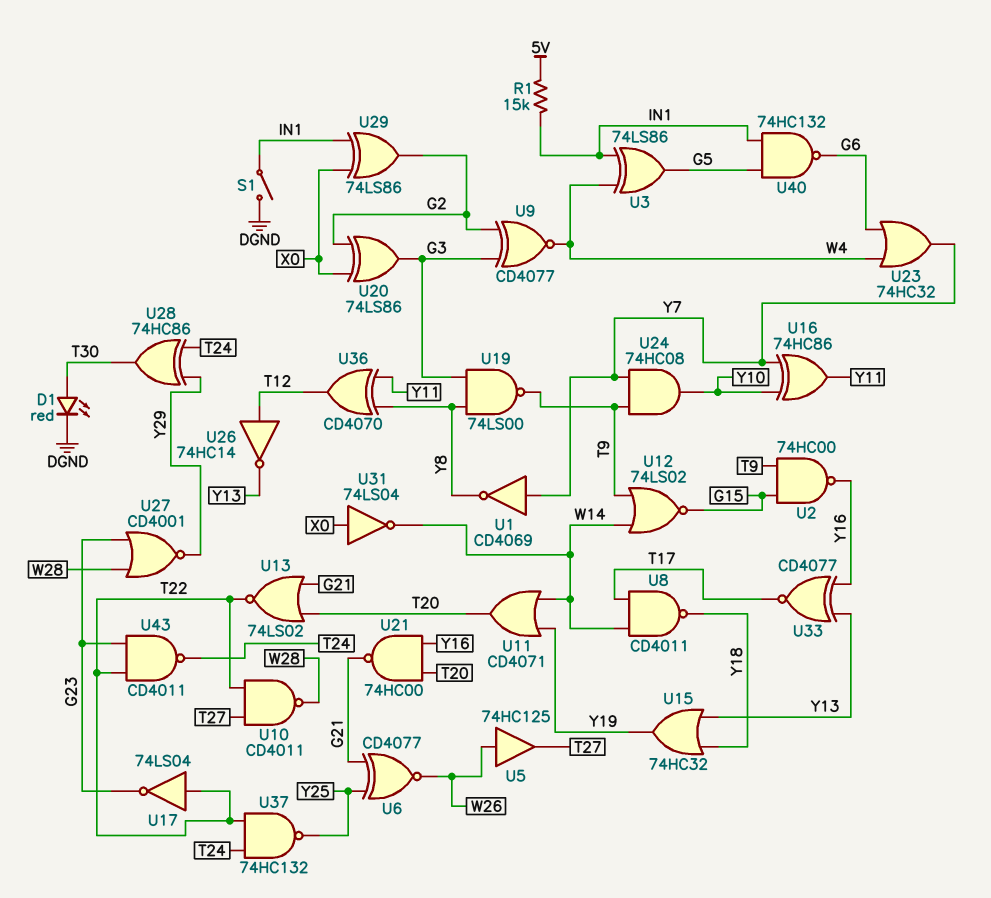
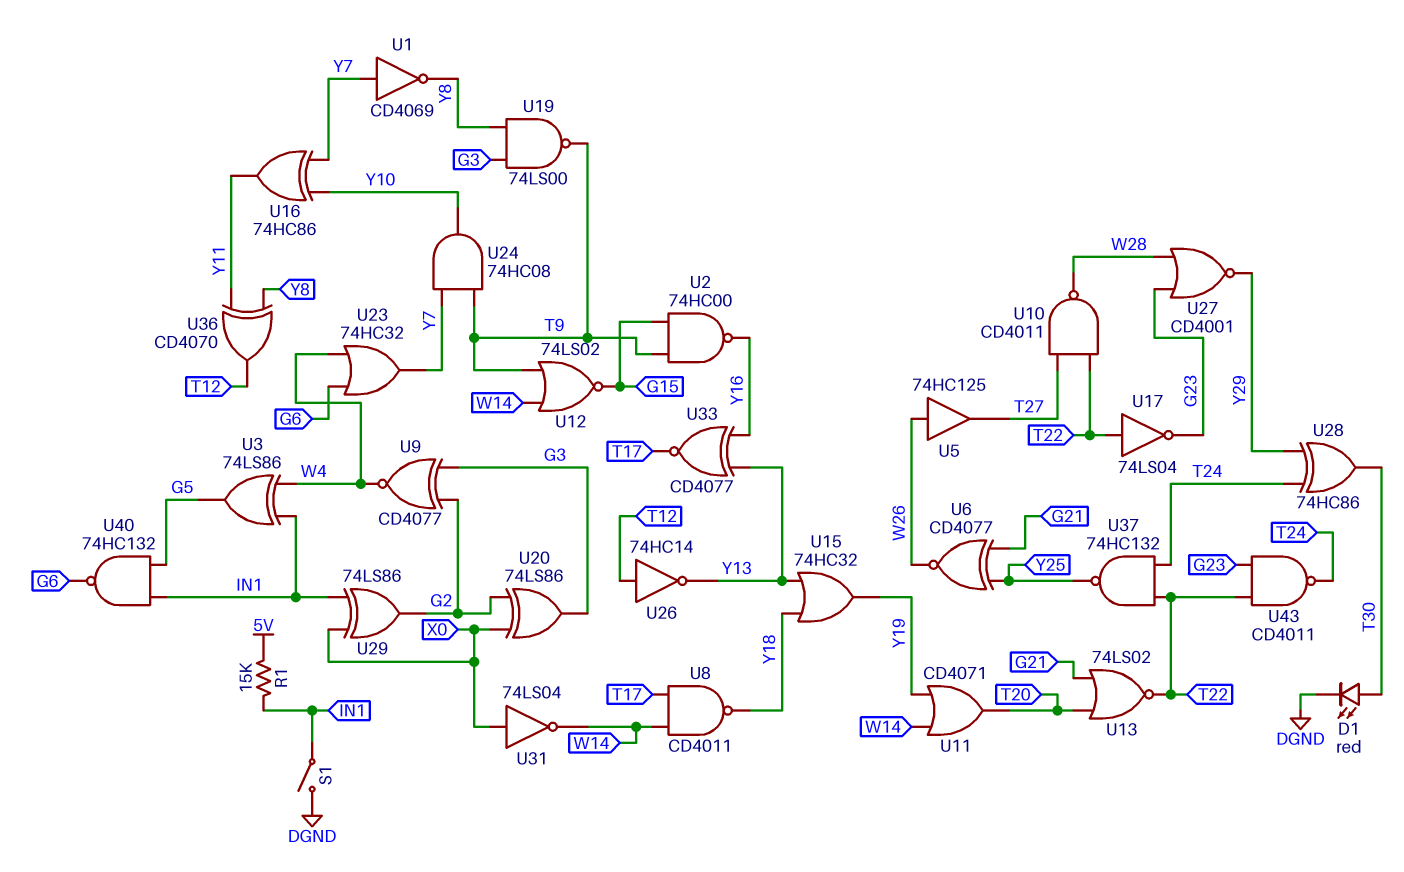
U21: NAND 74HC00 (in T20, in Y16, out G21) -> none

